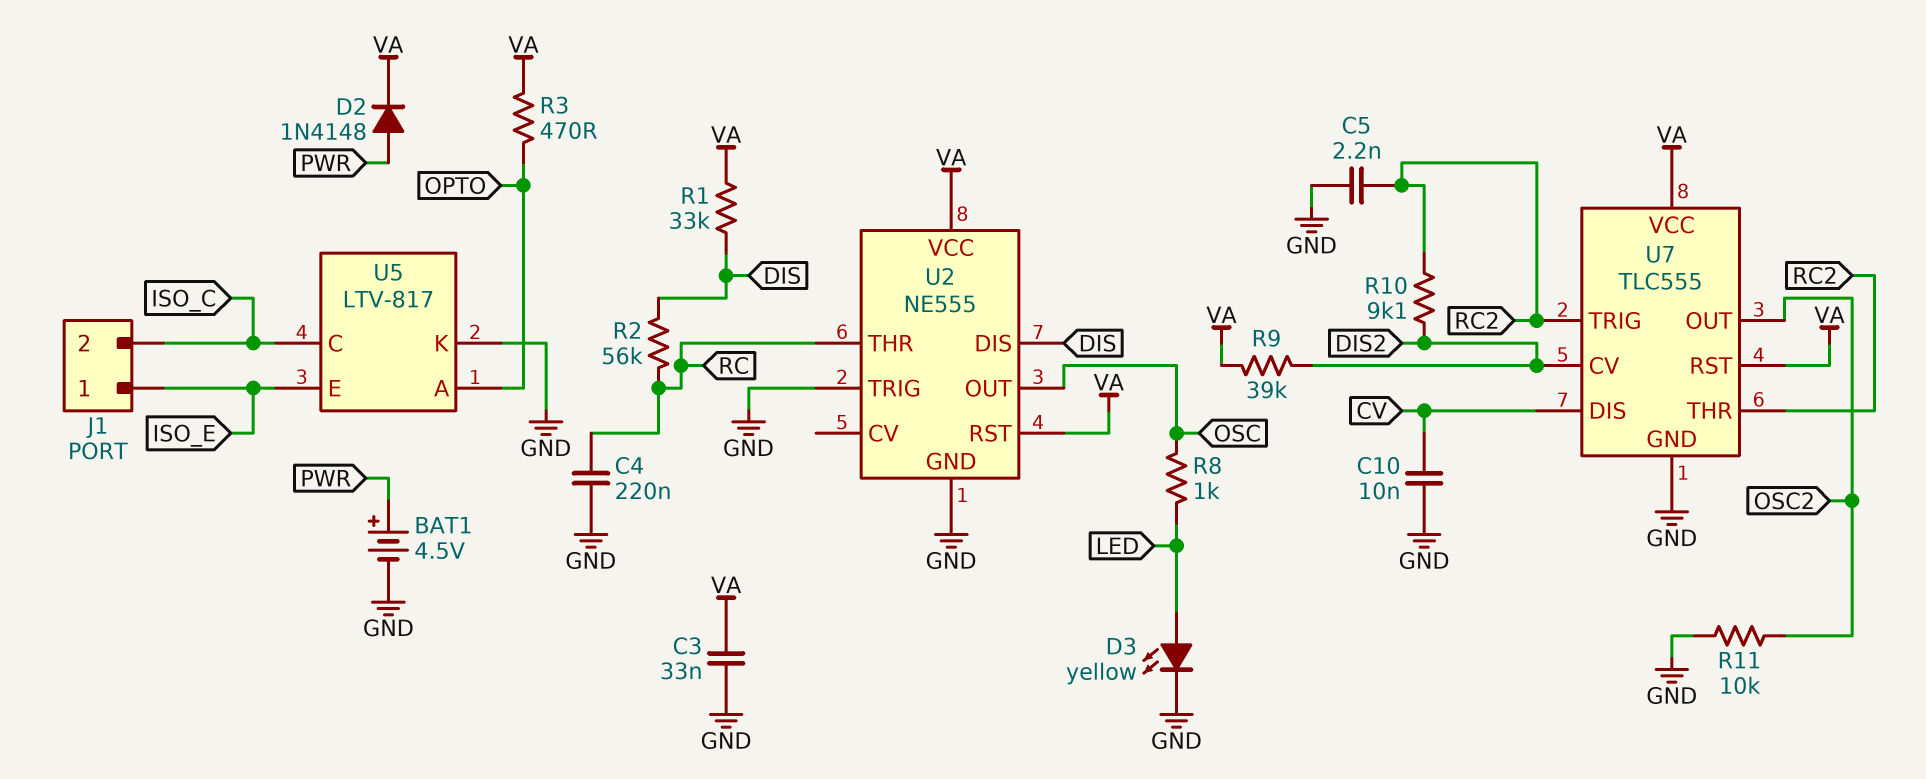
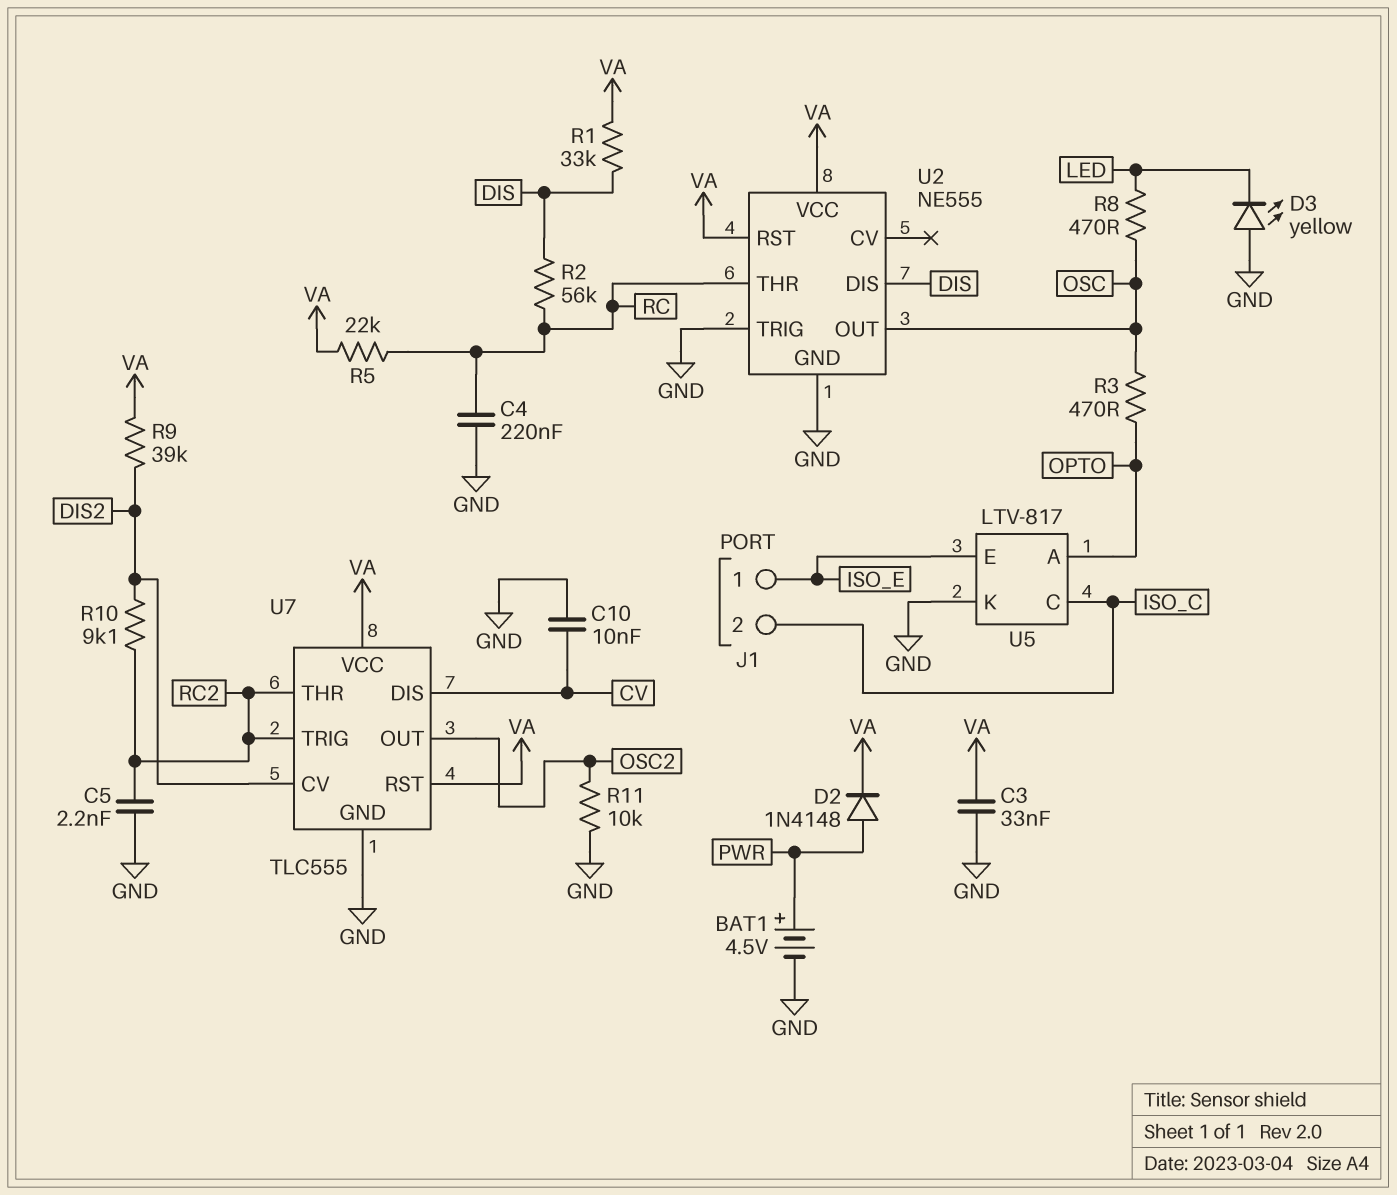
D3: LED yellow (A LED, K GND) -> LED yellow (A GND, K LED)
R3: 470 (OPTO, VA) -> 470 (OPTO, OSC)
R5: none -> 22k (RC, VA)
R8: 1k (LED, OSC) -> 470 (LED, OSC)

